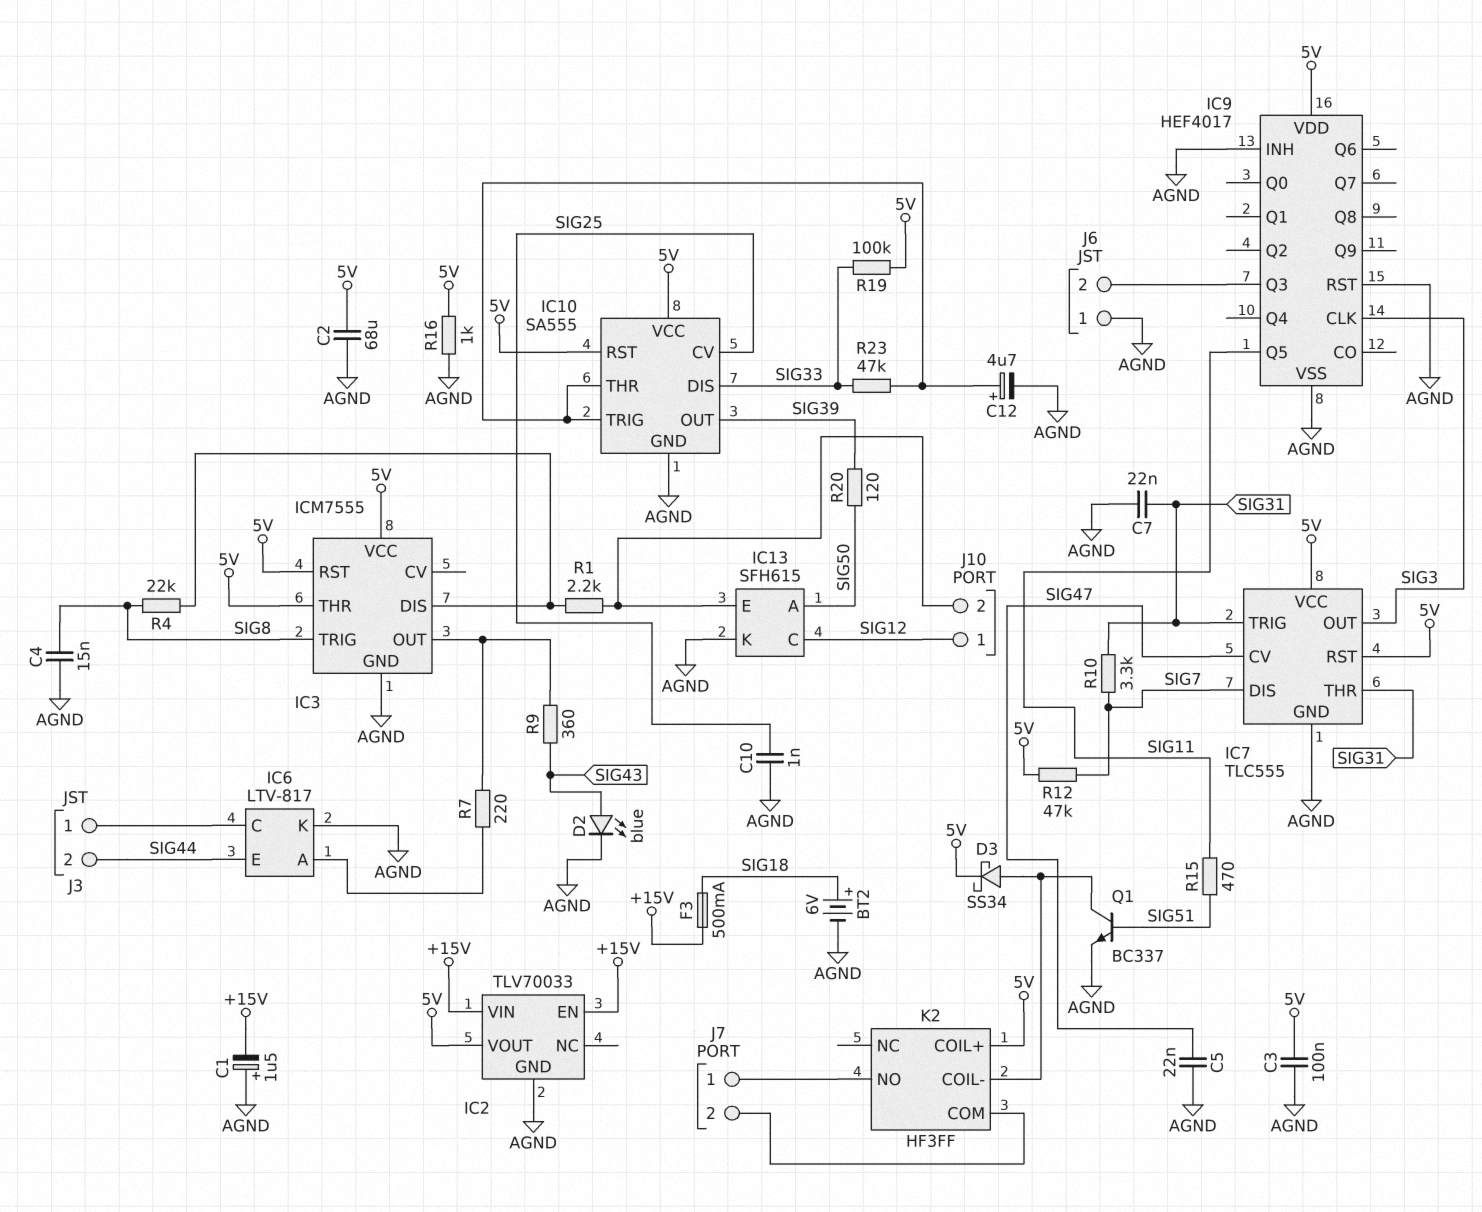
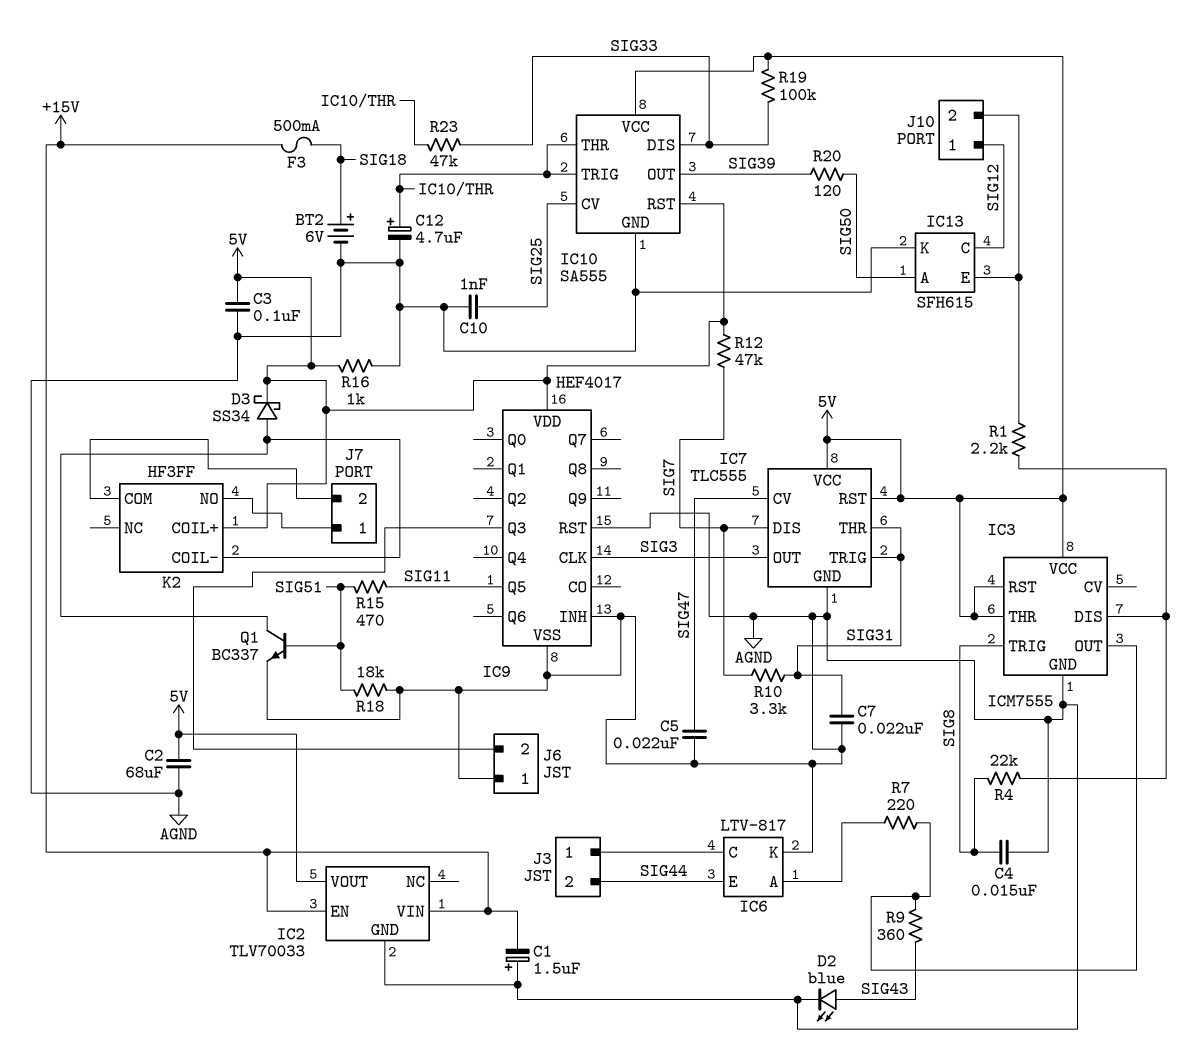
R18: none -> 18k (AGND, SIG51)

